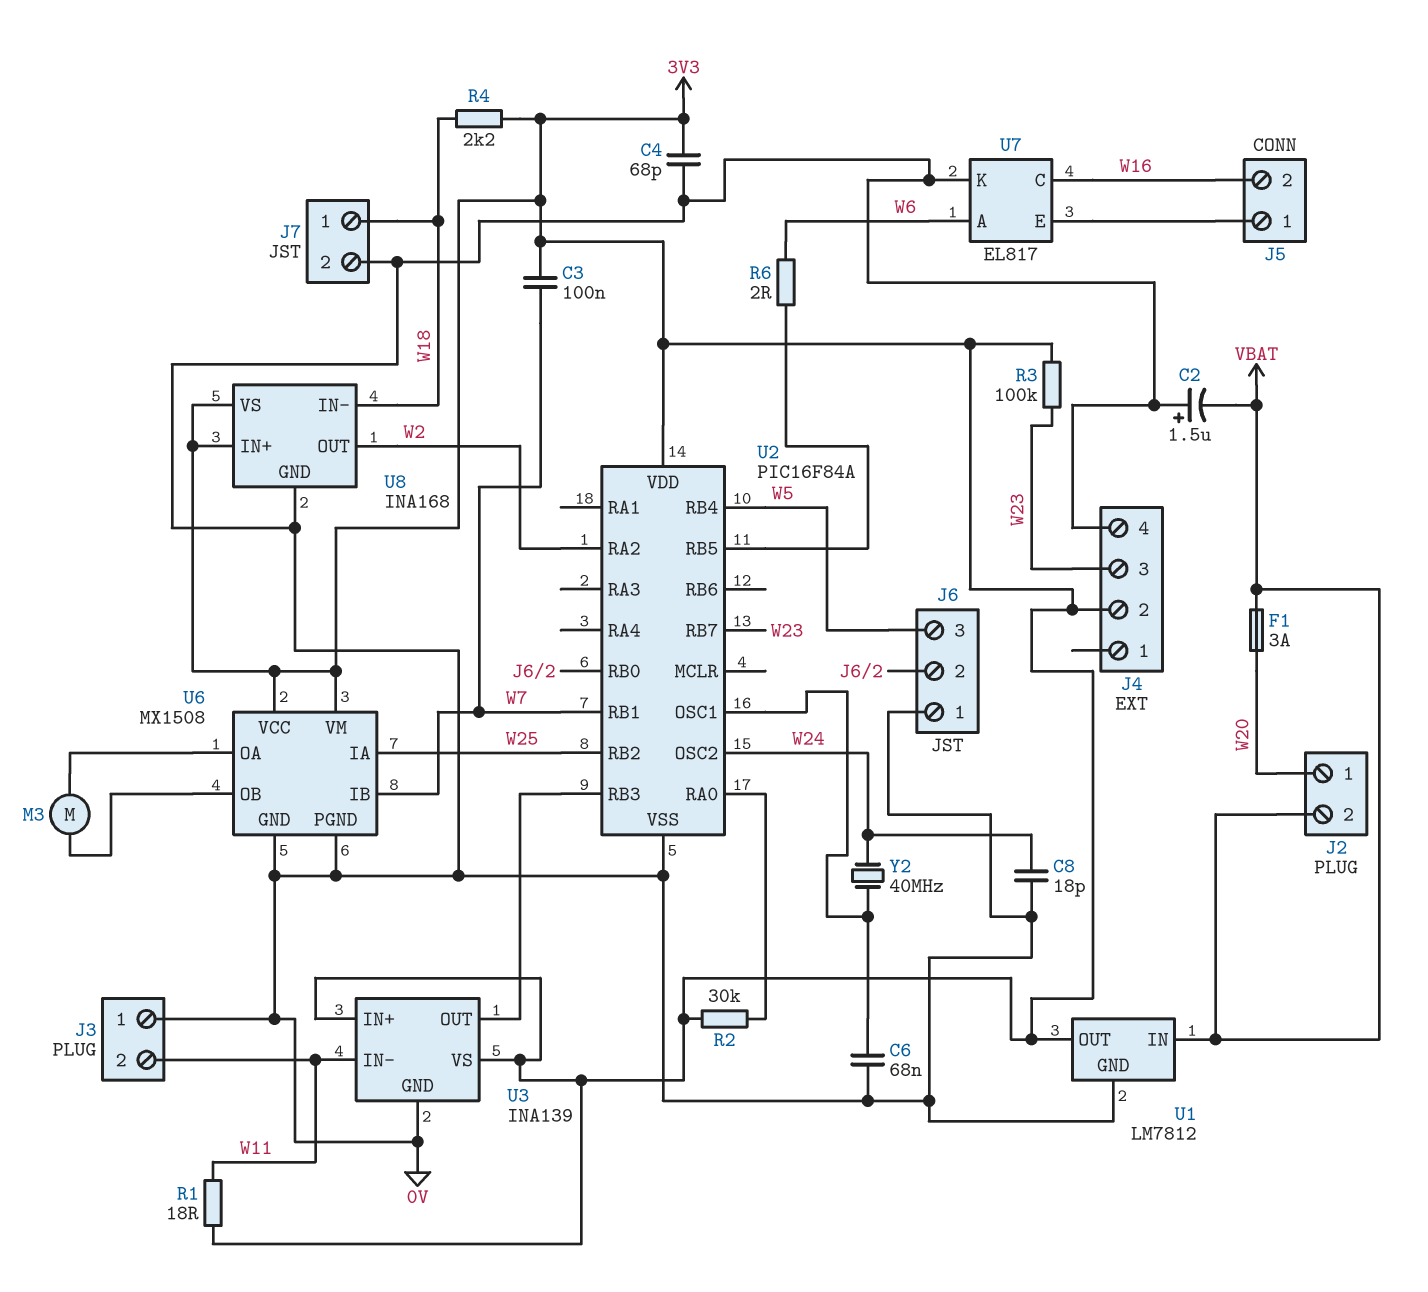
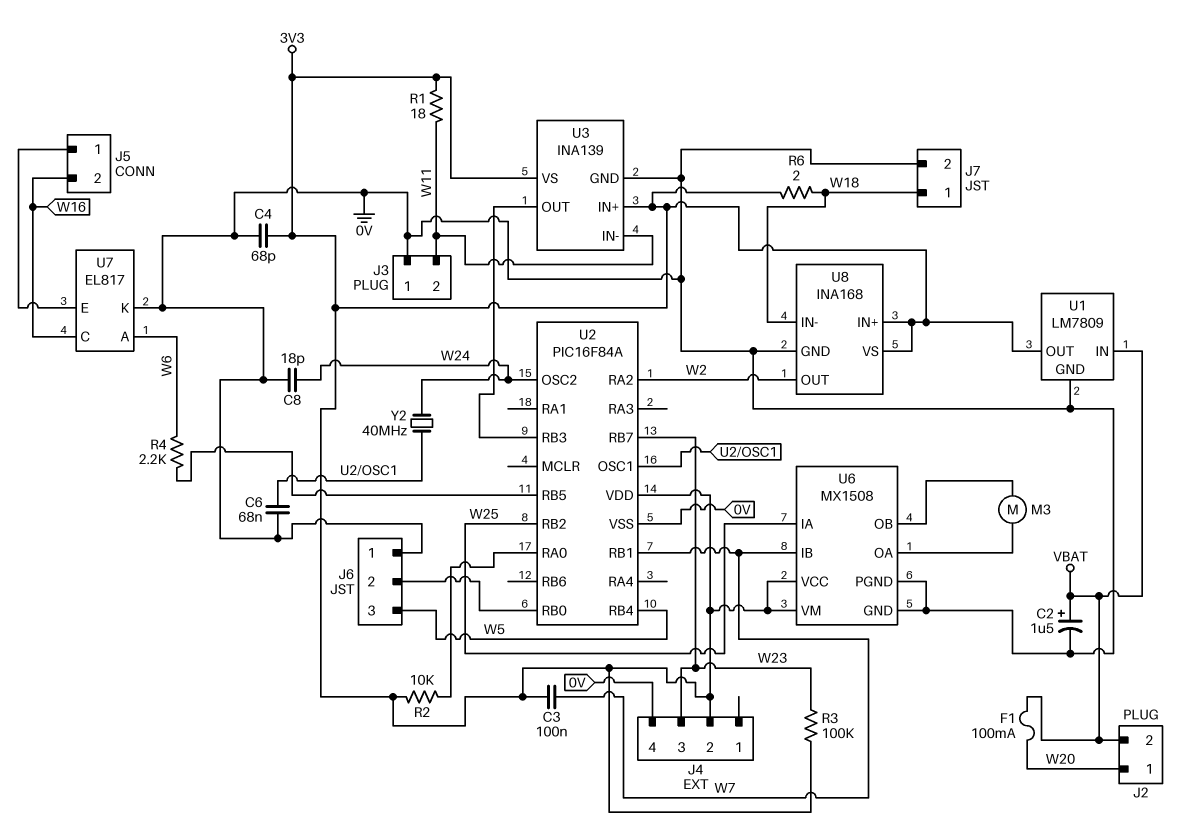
C2: 1.5uF (plus 0V, minus VBAT) -> 1.5uF (plus VBAT, minus 0V)
F1: 3A (VBAT, W20) -> 100mA (VBAT, W20)
R2: 30k (3V3, U2/RA0) -> 10k (3V3, U2/RA0)
R4: 2.2k (3V3, W18) -> 2.2k (U2/RB5, W6)
R6: 2 (U2/RB5, W6) -> 2 (3V3, W18)
U1: LM7812 -> LM7809

